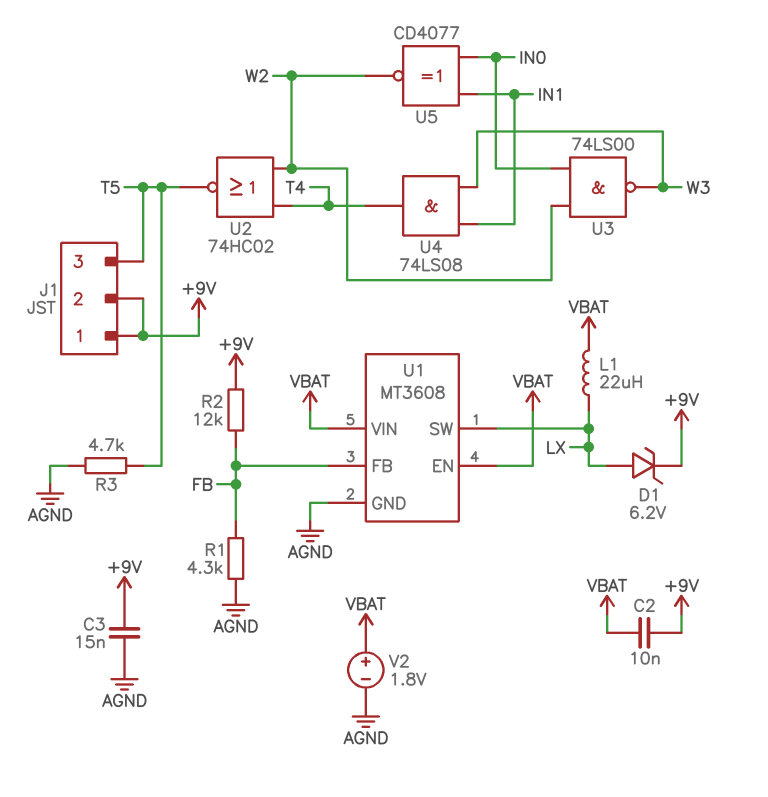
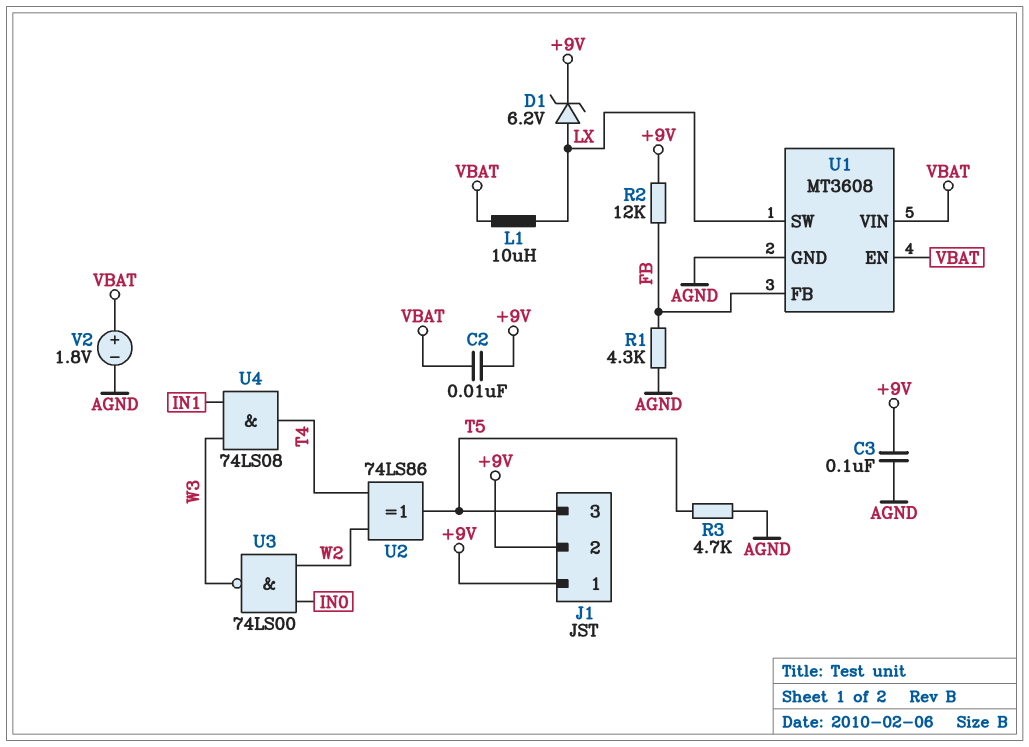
C3: 15nF (+9V, AGND) -> 100nF (+9V, AGND)
L1: 22uH (LX, VBAT) -> 10uH (LX, VBAT)
U2: NOR 74HC02 (in T4, in W2, out T5) -> XOR 74LS86 (in T4, in W2, out T5)
U5: XNOR CD4077 (in IN0, in IN1, out W2) -> none

